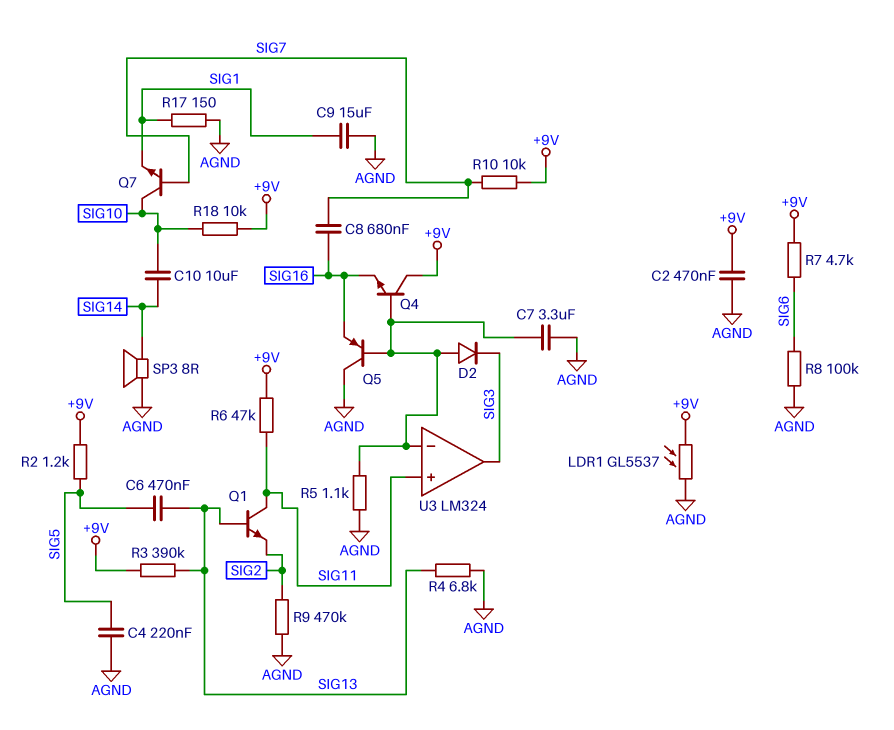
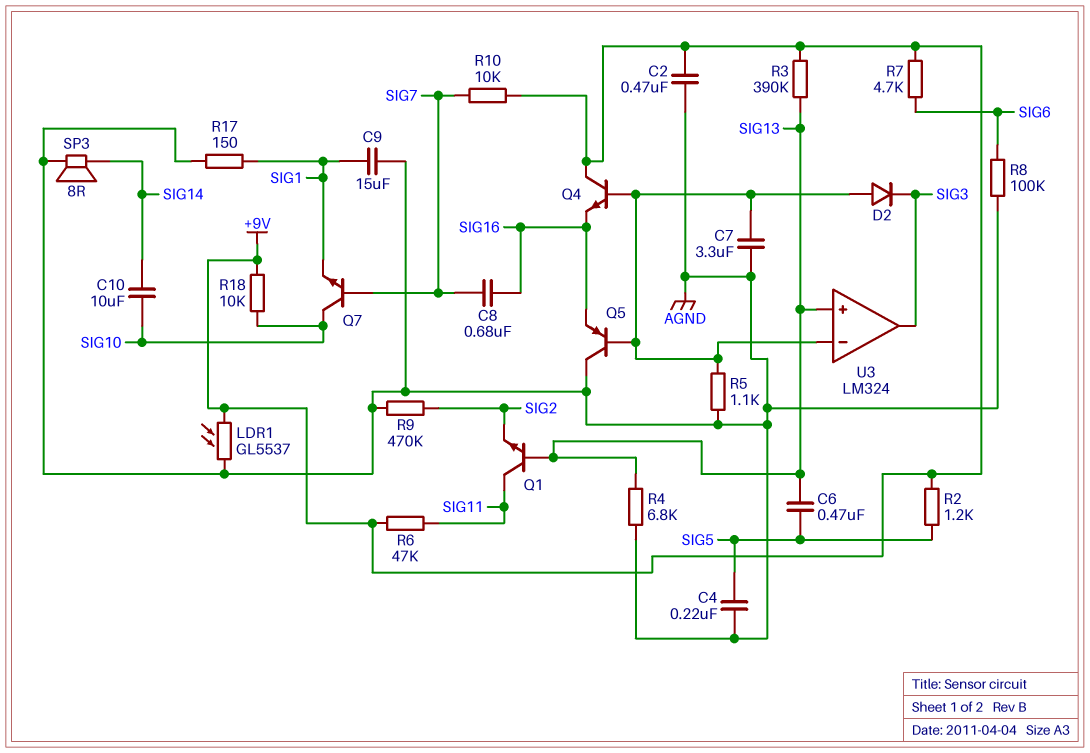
U3 pin in+: SIG11 -> SIG13

